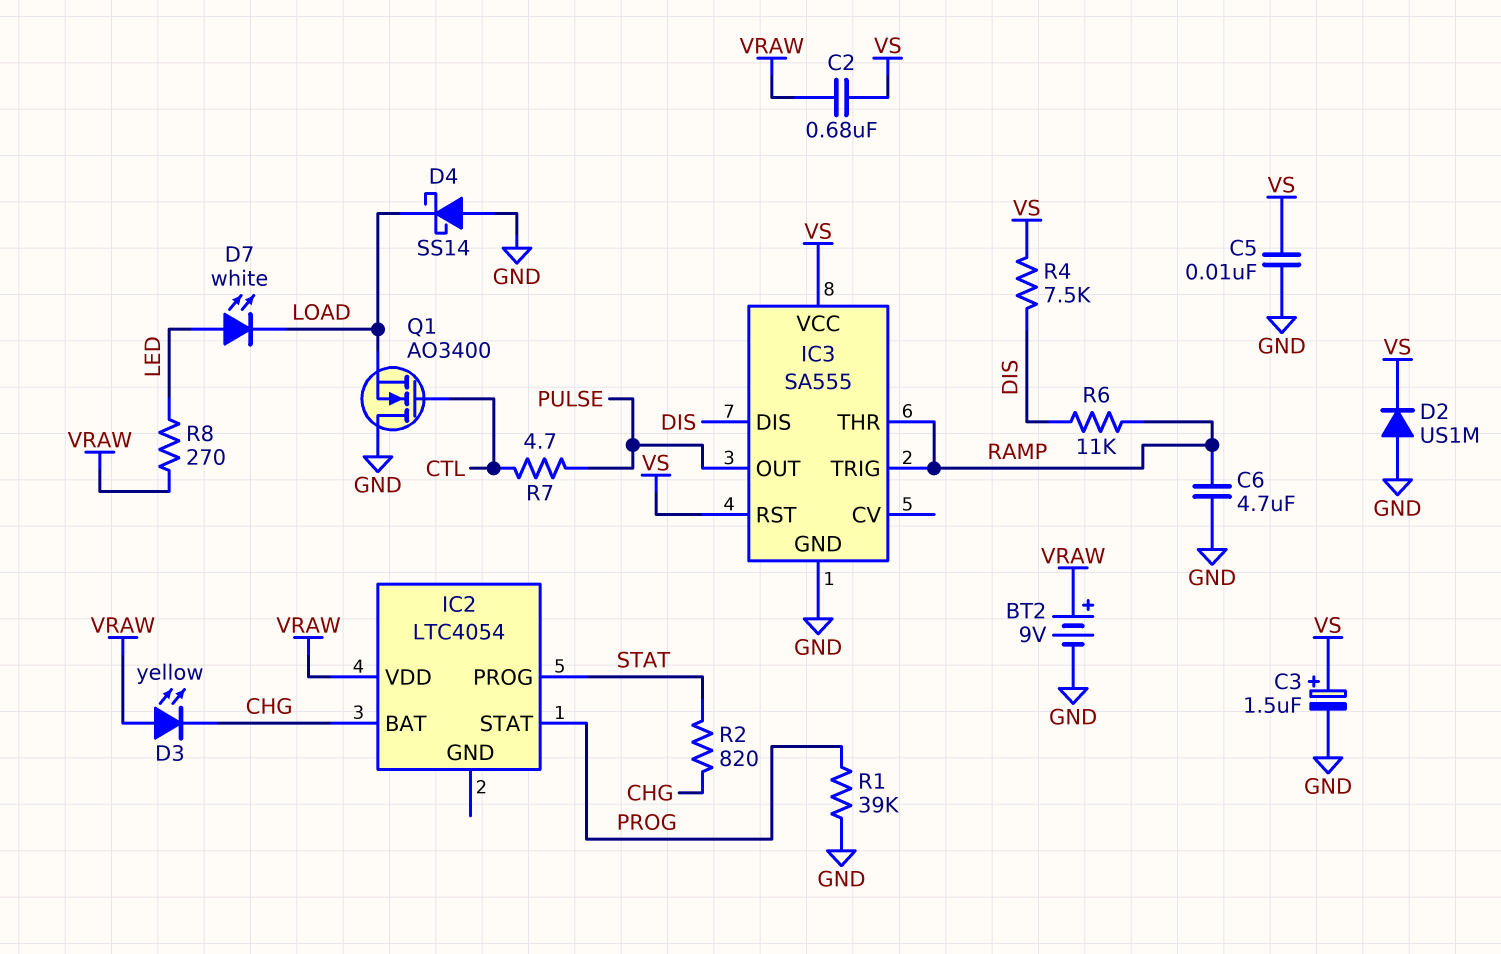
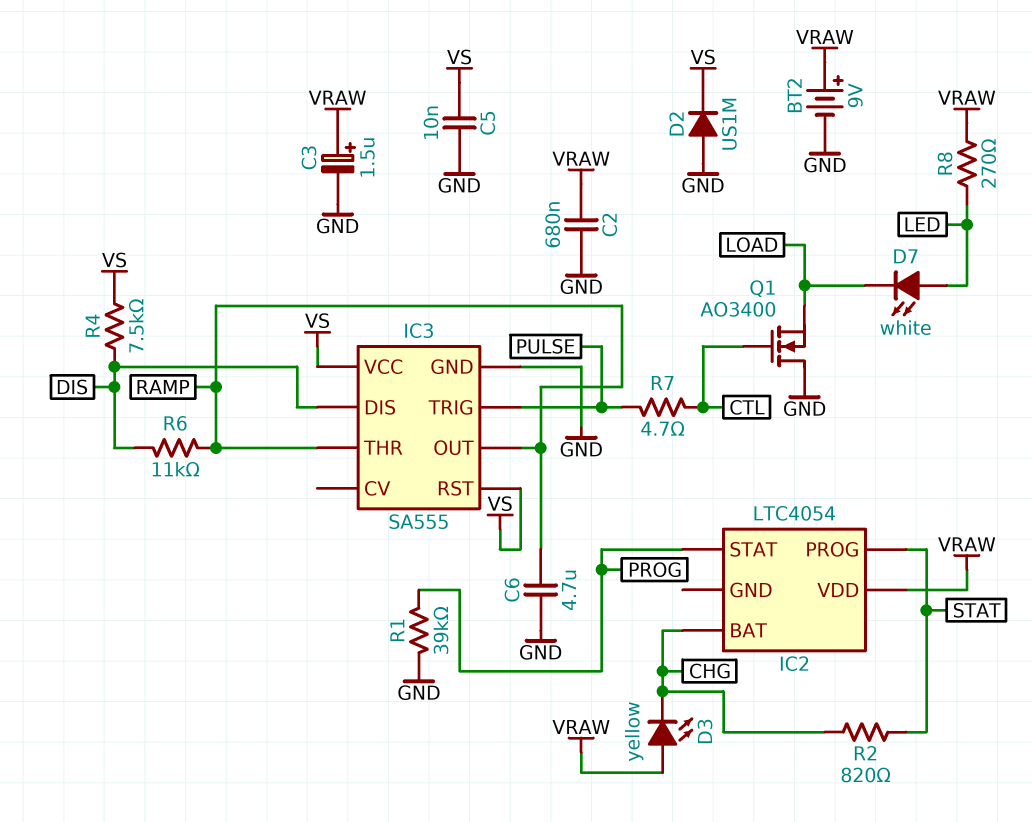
C2: 680nF (VRAW, VS) -> 680nF (GND, VRAW)
C3: 1.5uF (plus VS, minus GND) -> 1.5uF (plus VRAW, minus GND)
D4: schottky SS14 (A GND, K LOAD) -> none
IC3 pin OUT: PULSE -> RAMP
IC3 pin TRIG: RAMP -> PULSE

